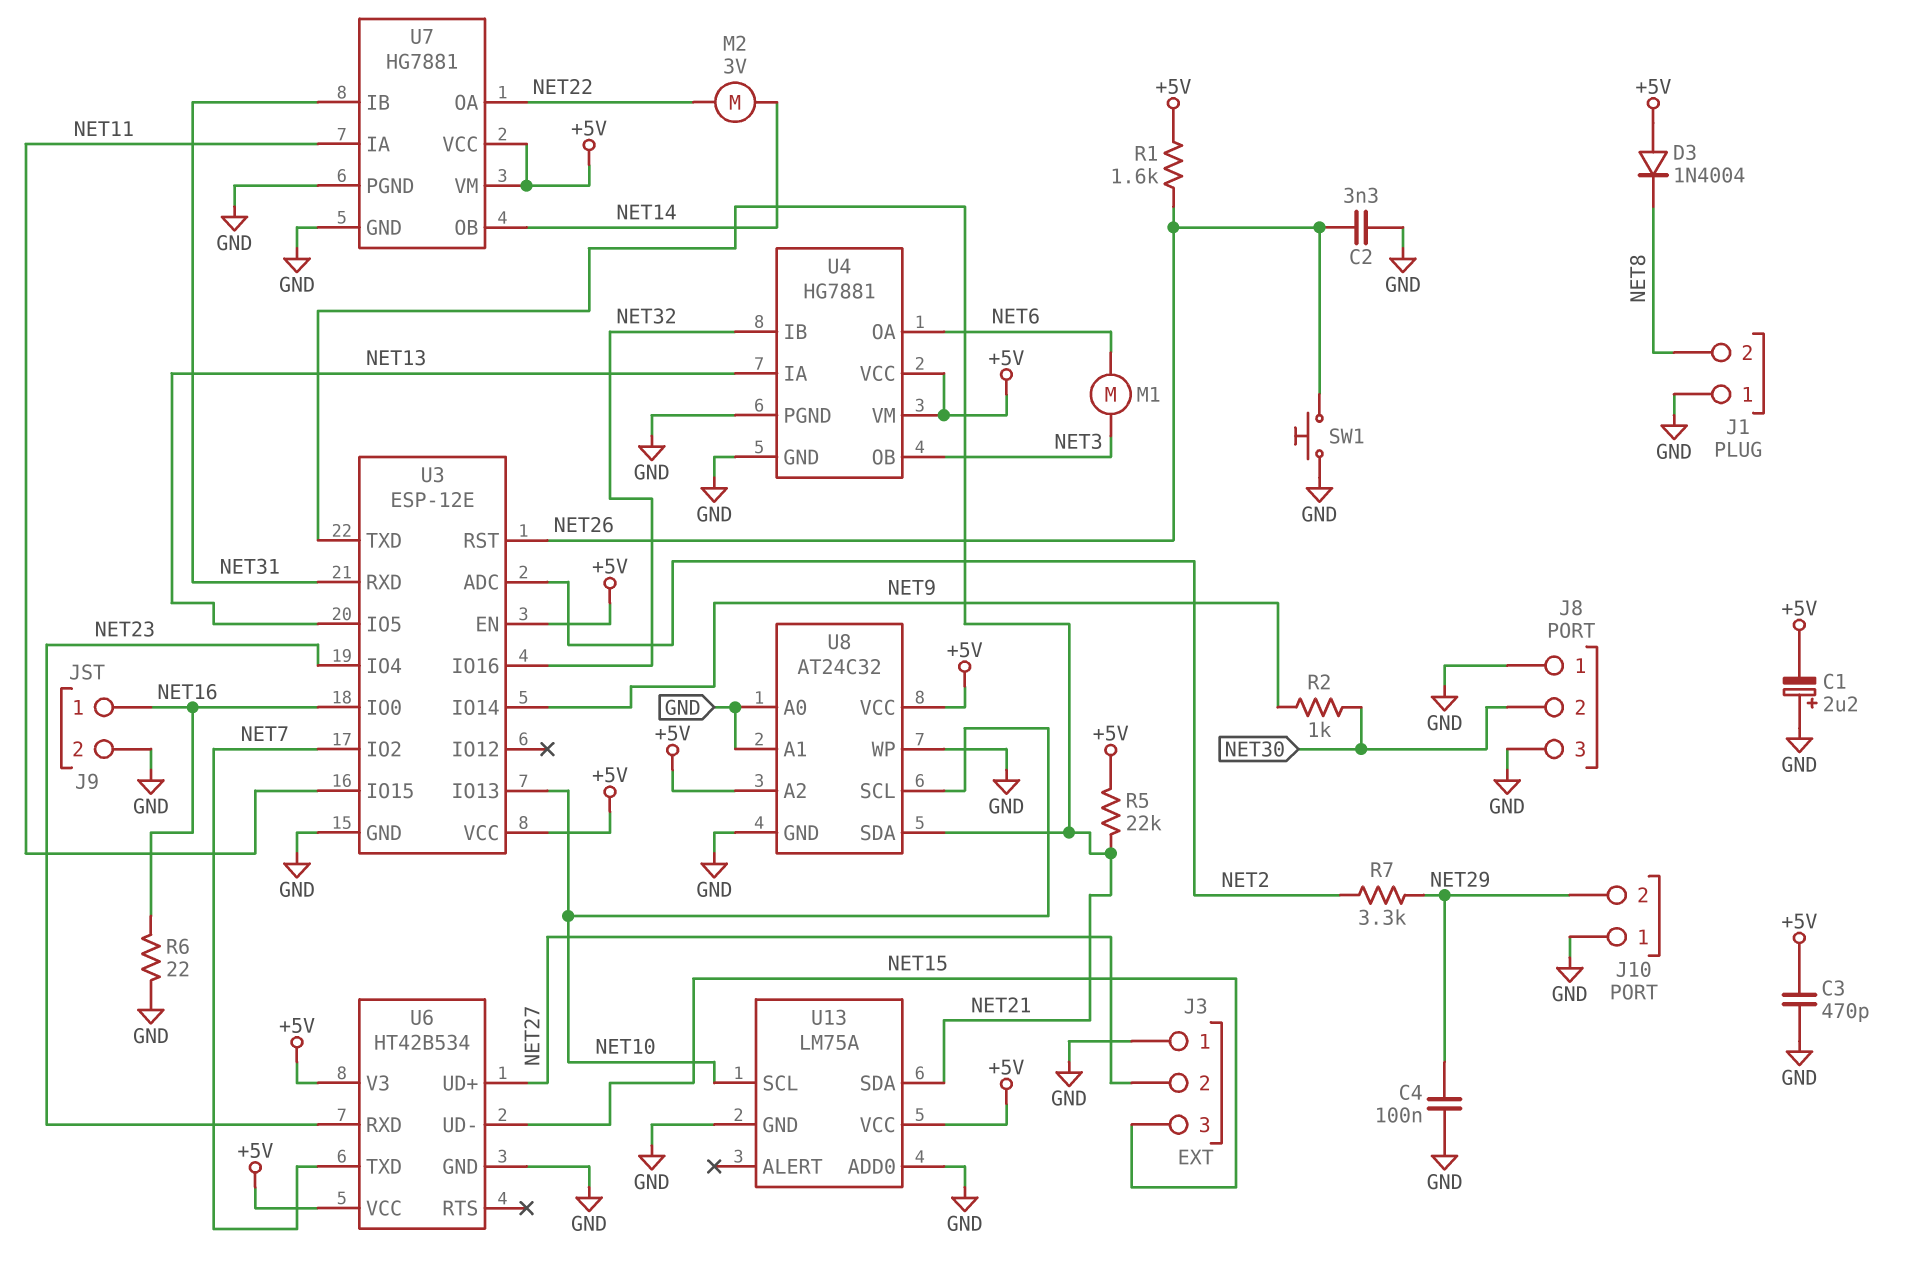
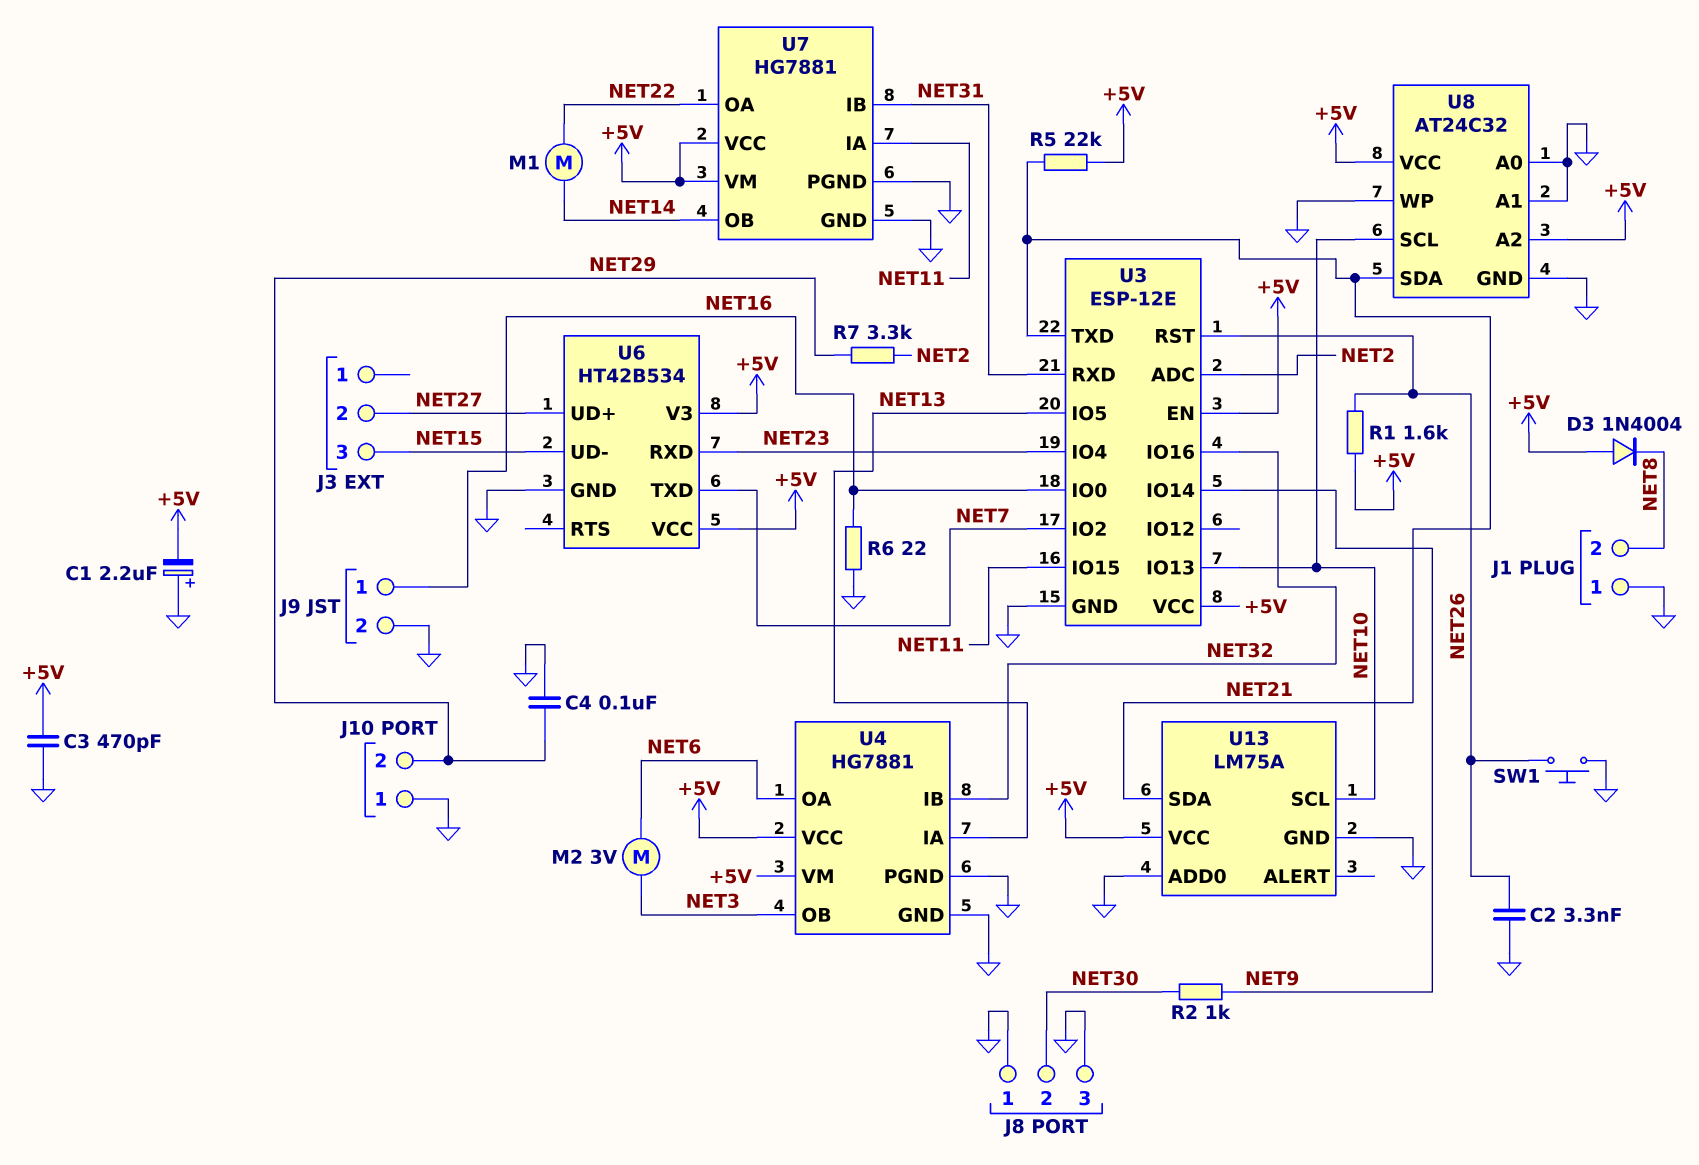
J3 pin 1: GND -> none
M1: motor (NET3, NET6) -> motor (NET14, NET22)
M2: motor 3V (NET14, NET22) -> motor 3V (NET3, NET6)

